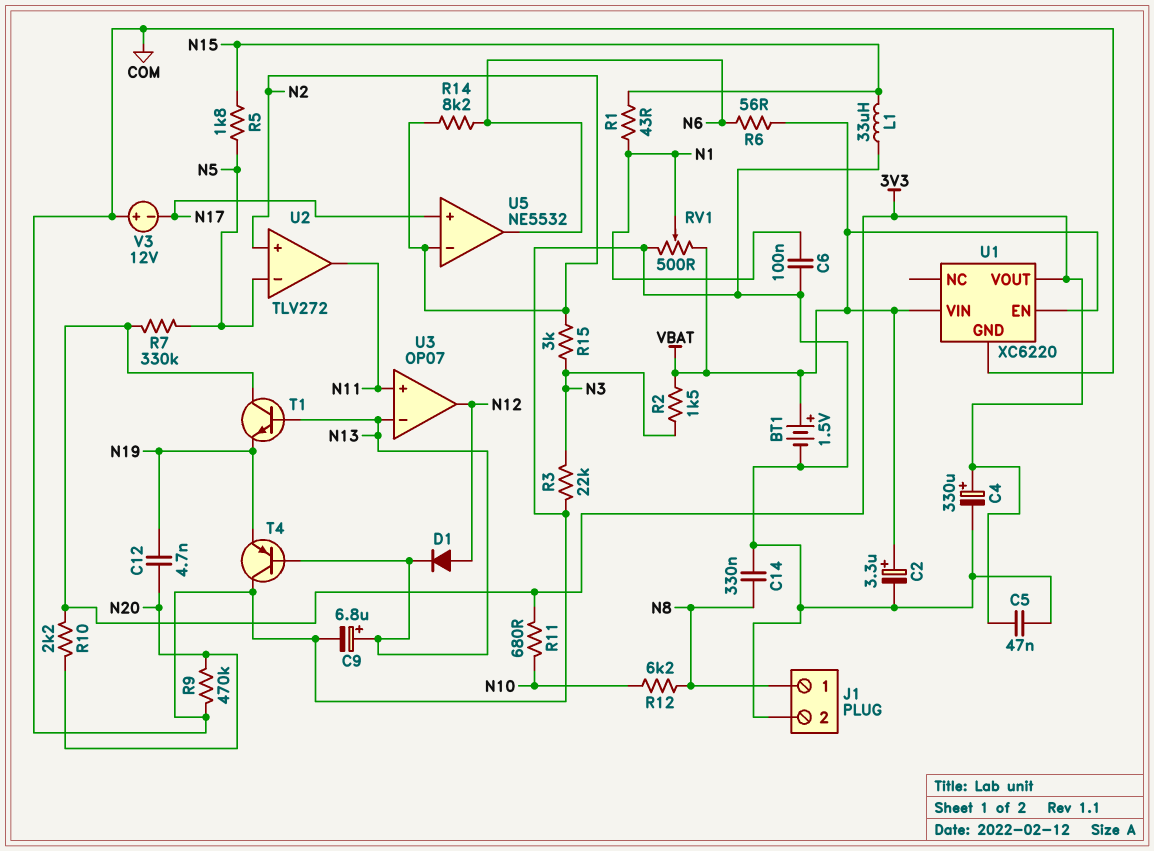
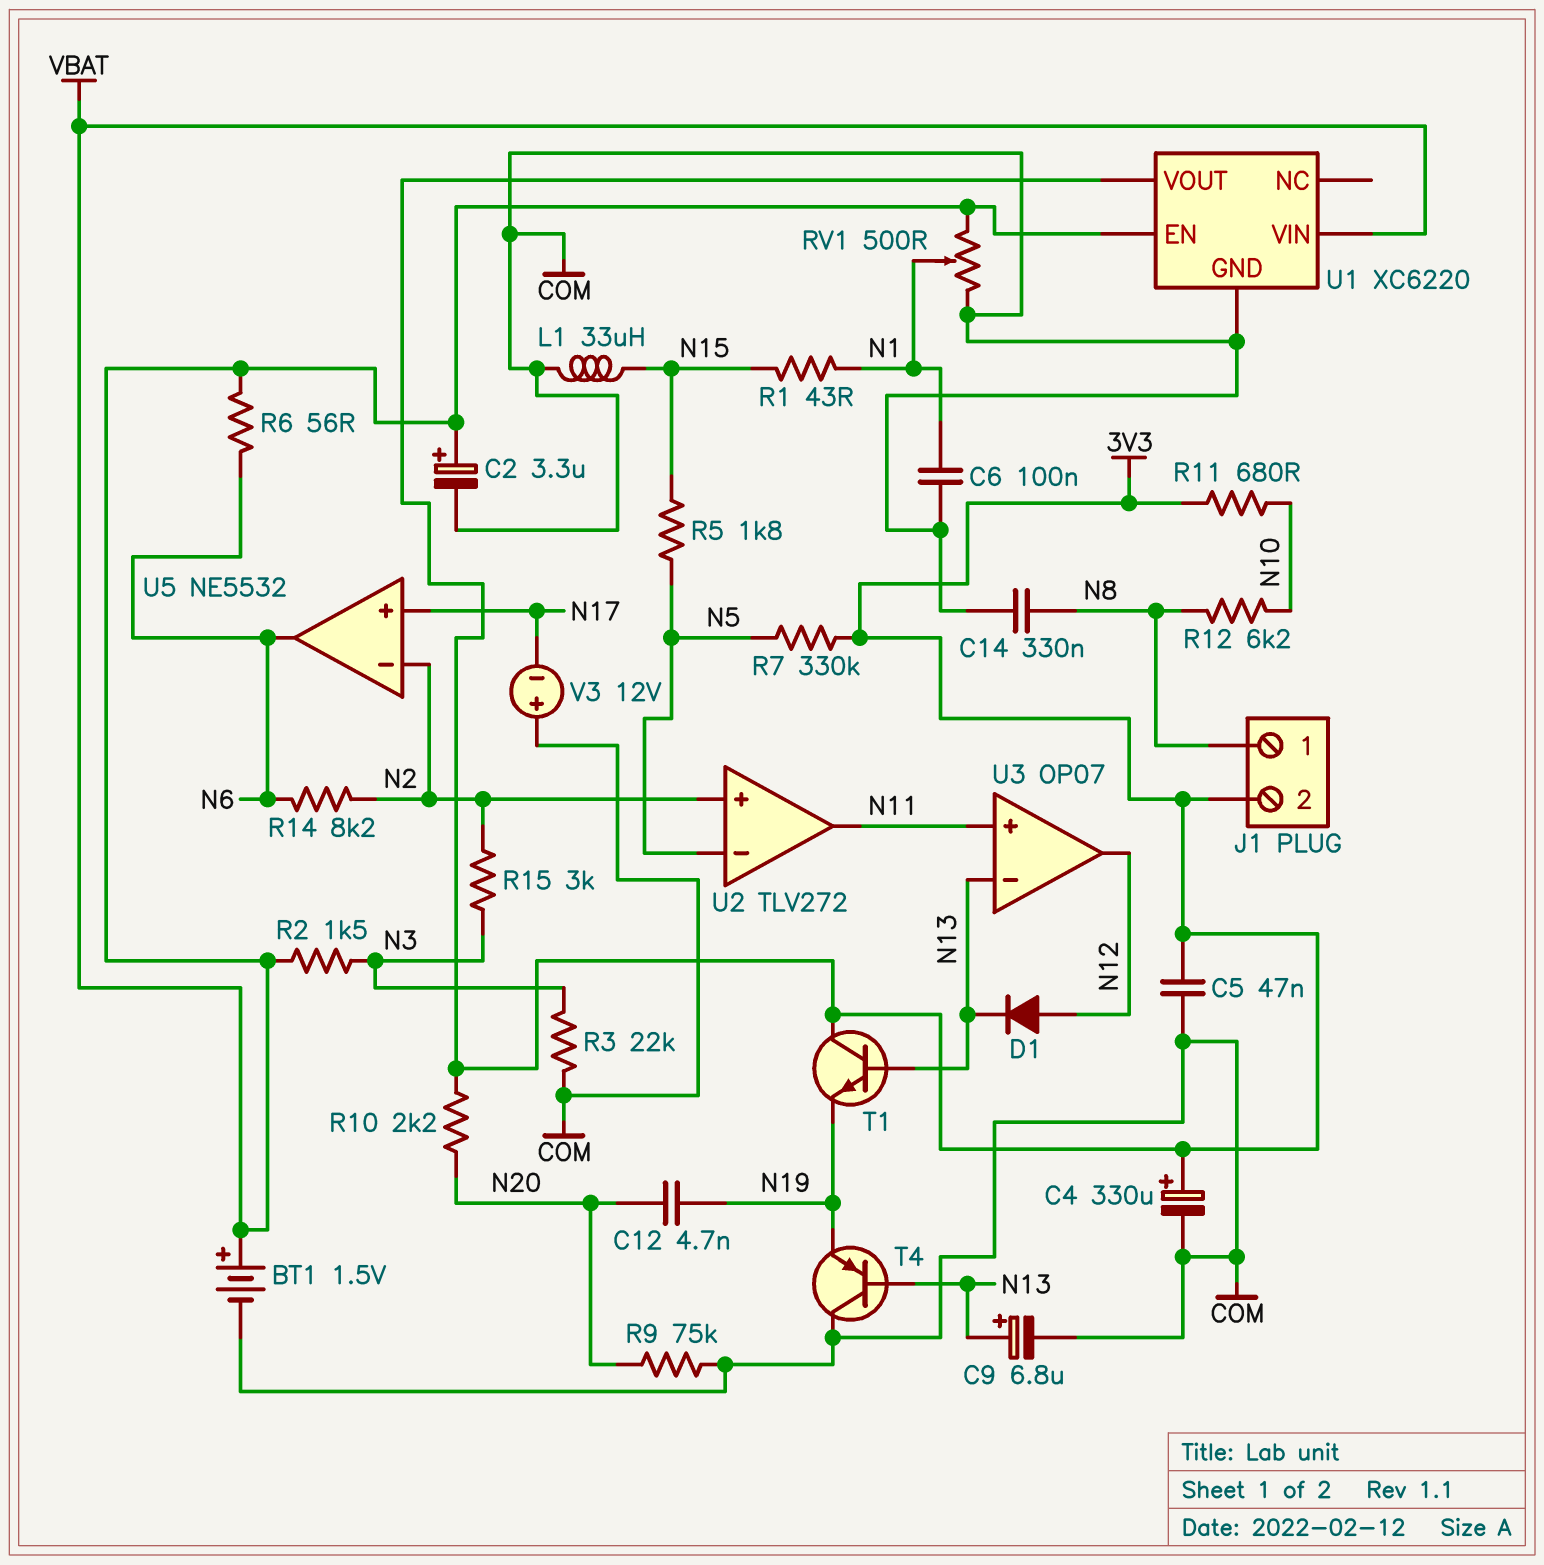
J1 pin 2: COM -> 3V3
R9: 470k (COM, N20) -> 75k (COM, N20)

